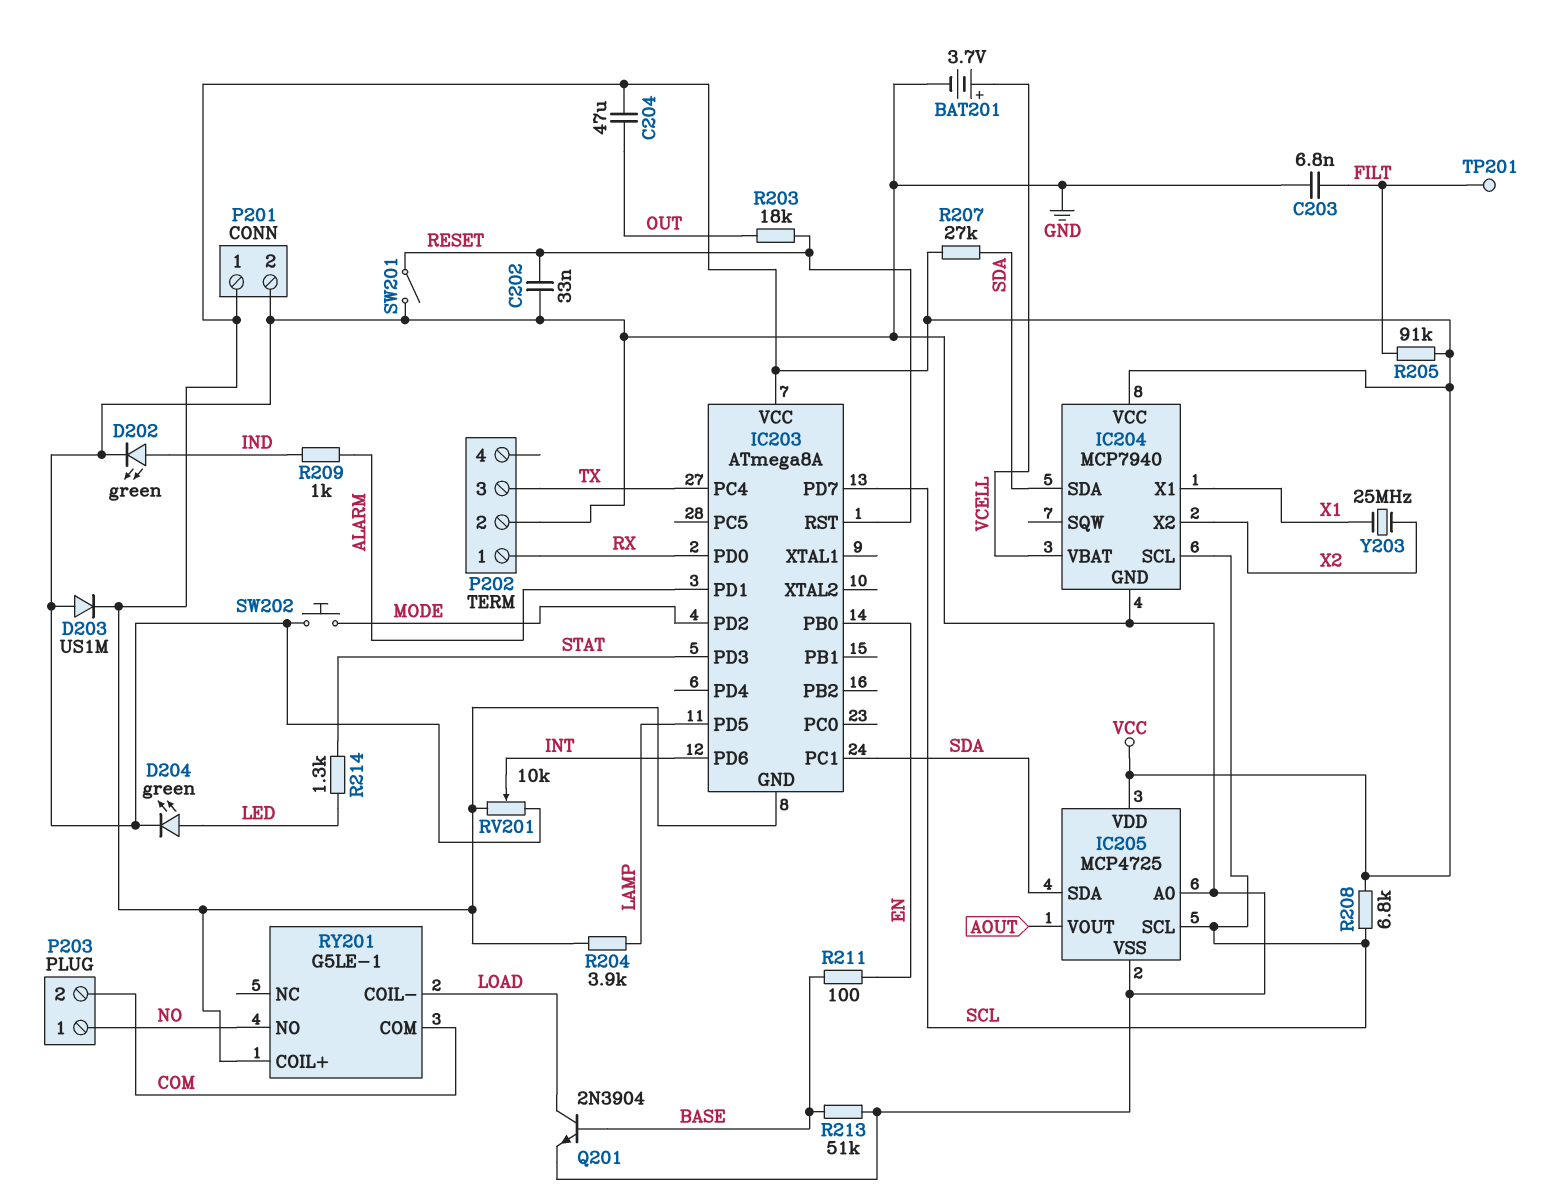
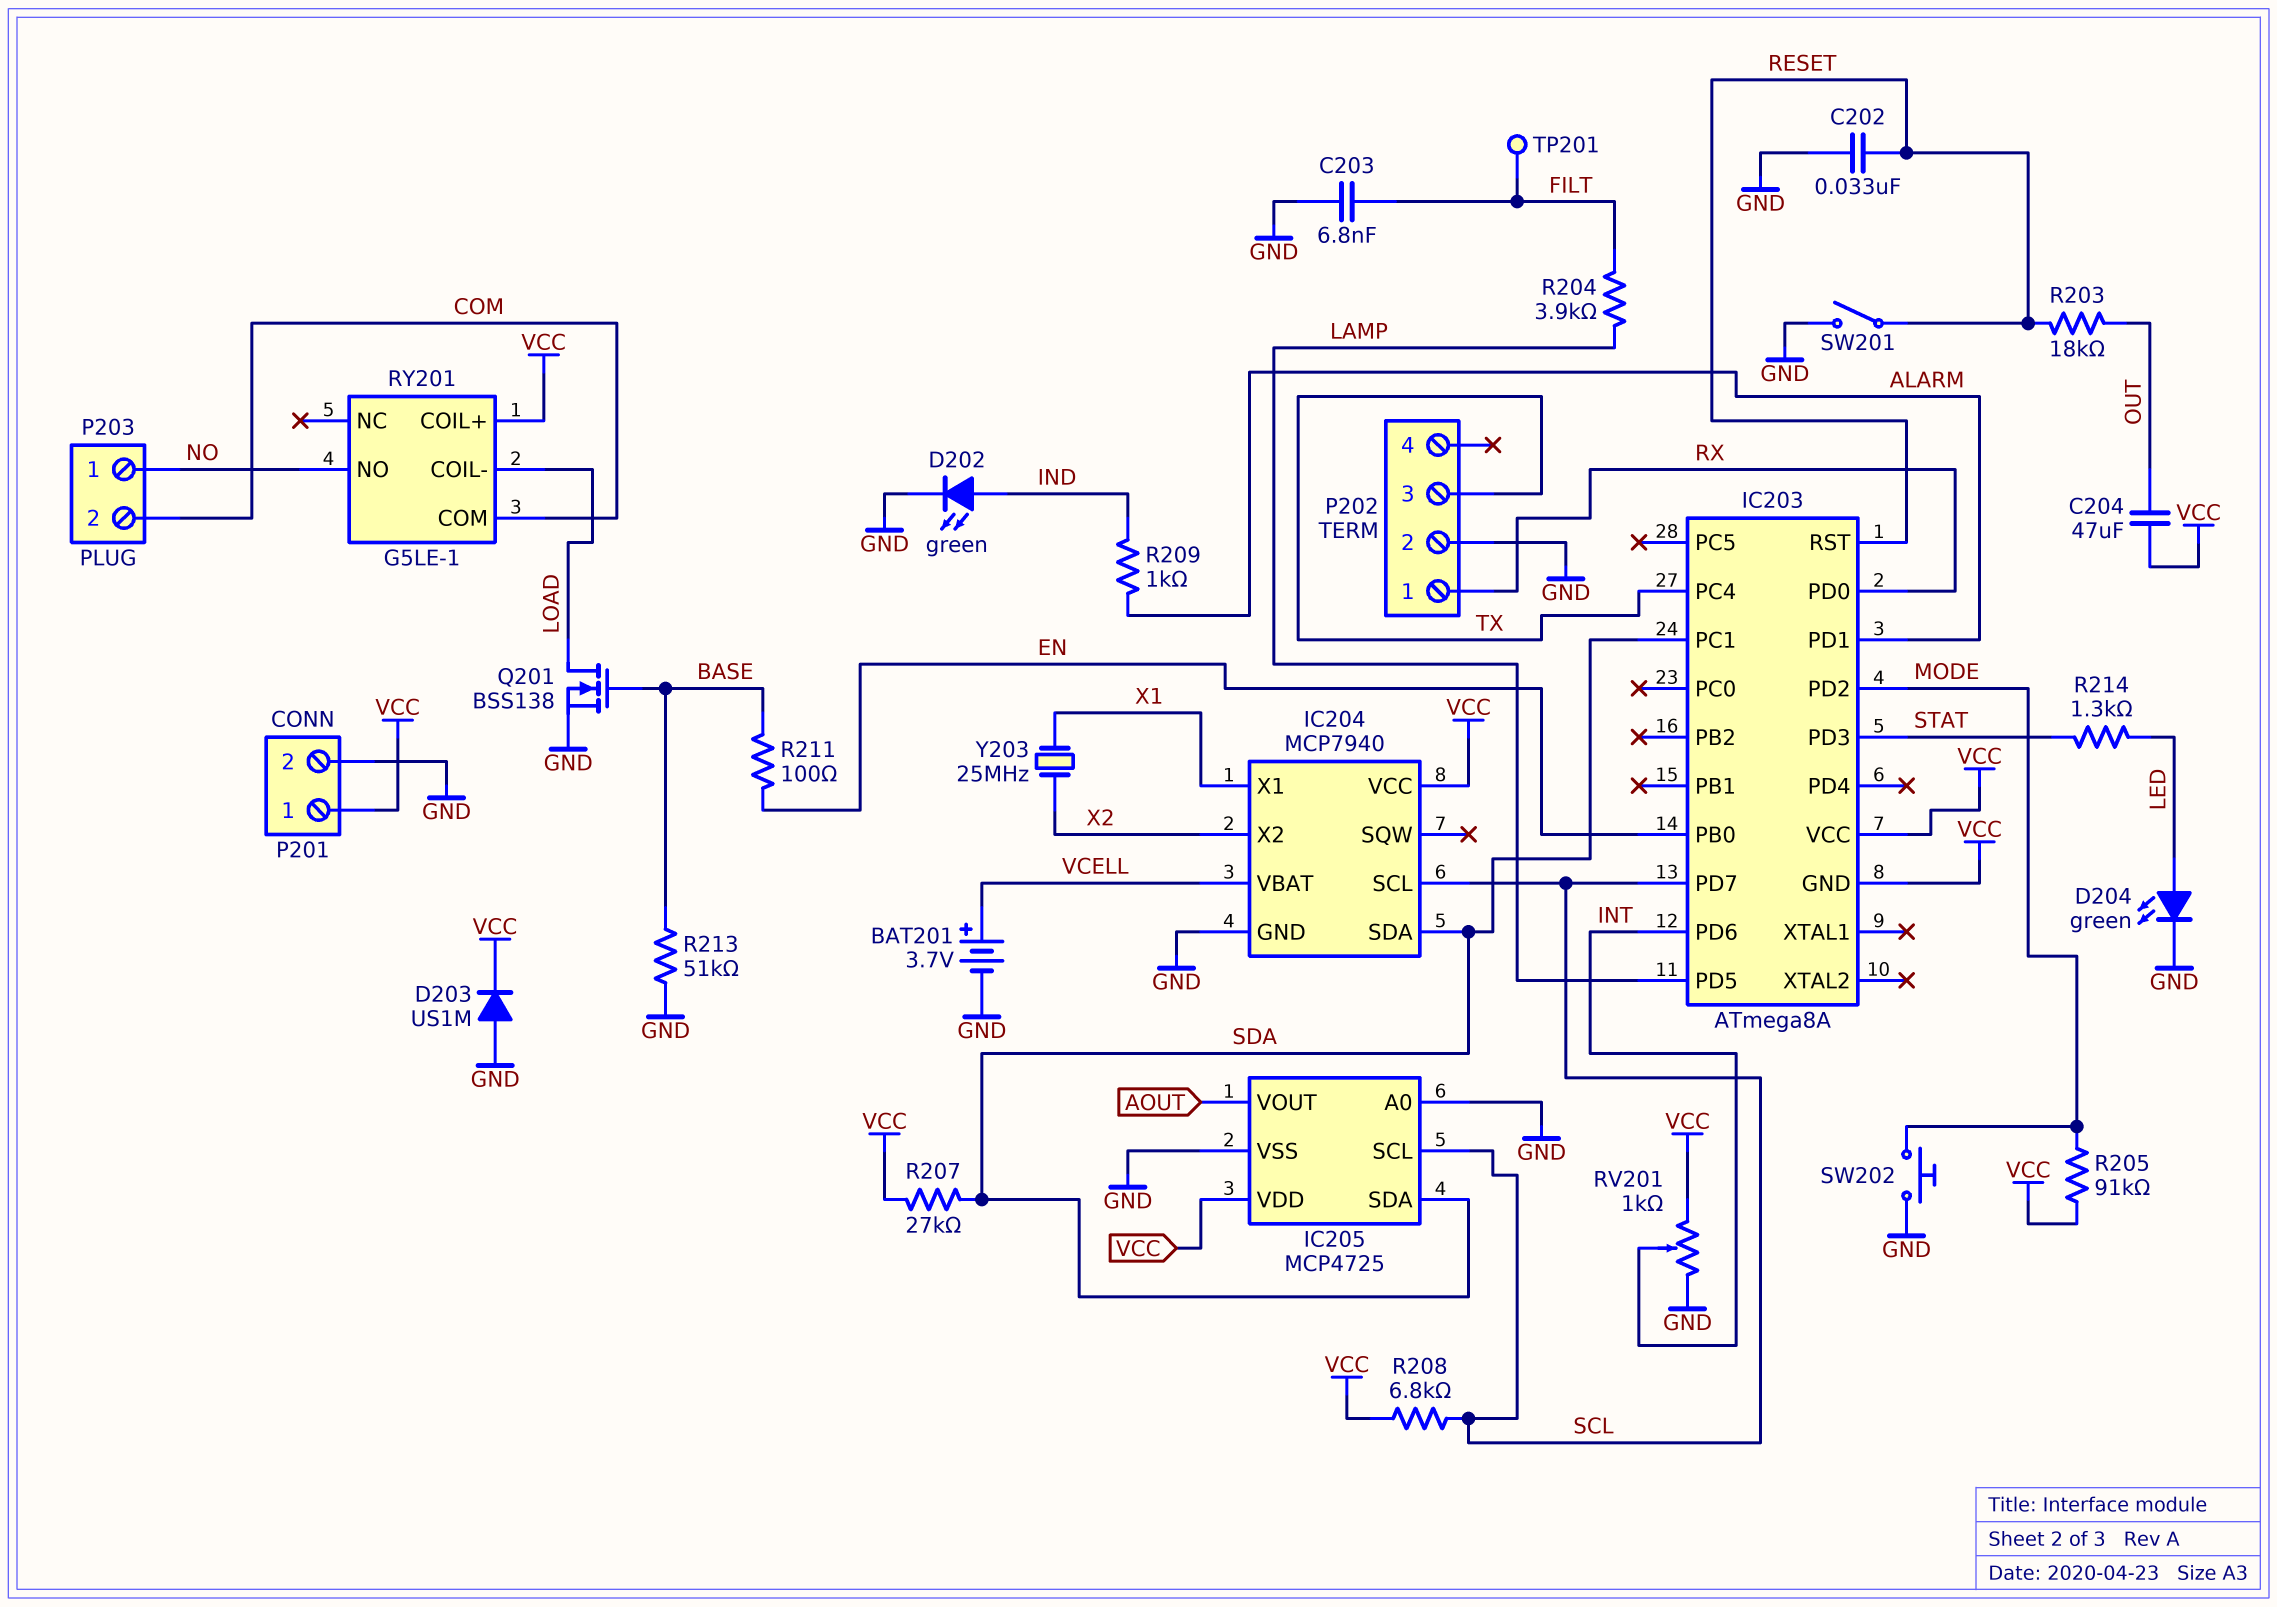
Q201: NPN 2N3904 (B BASE, C LOAD, E GND) -> NMOS BSS138 (G BASE, D LOAD, S GND)
R204: 3.9k (LAMP, VCC) -> 3.9k (FILT, LAMP)
R205: 91k (FILT, VCC) -> 91k (MODE, VCC)
RV201: 10k (GND, VCC, wiper INT) -> 1k (GND, VCC, wiper INT)

